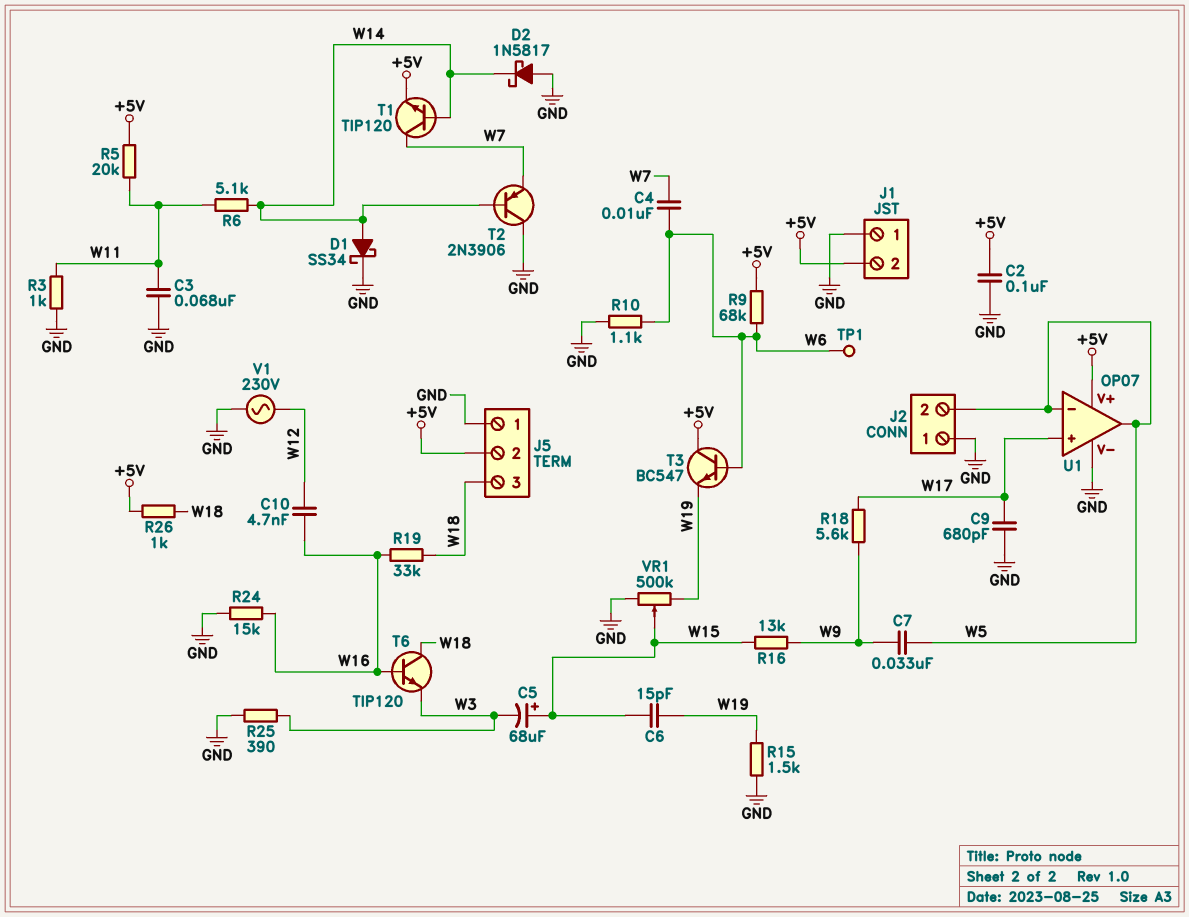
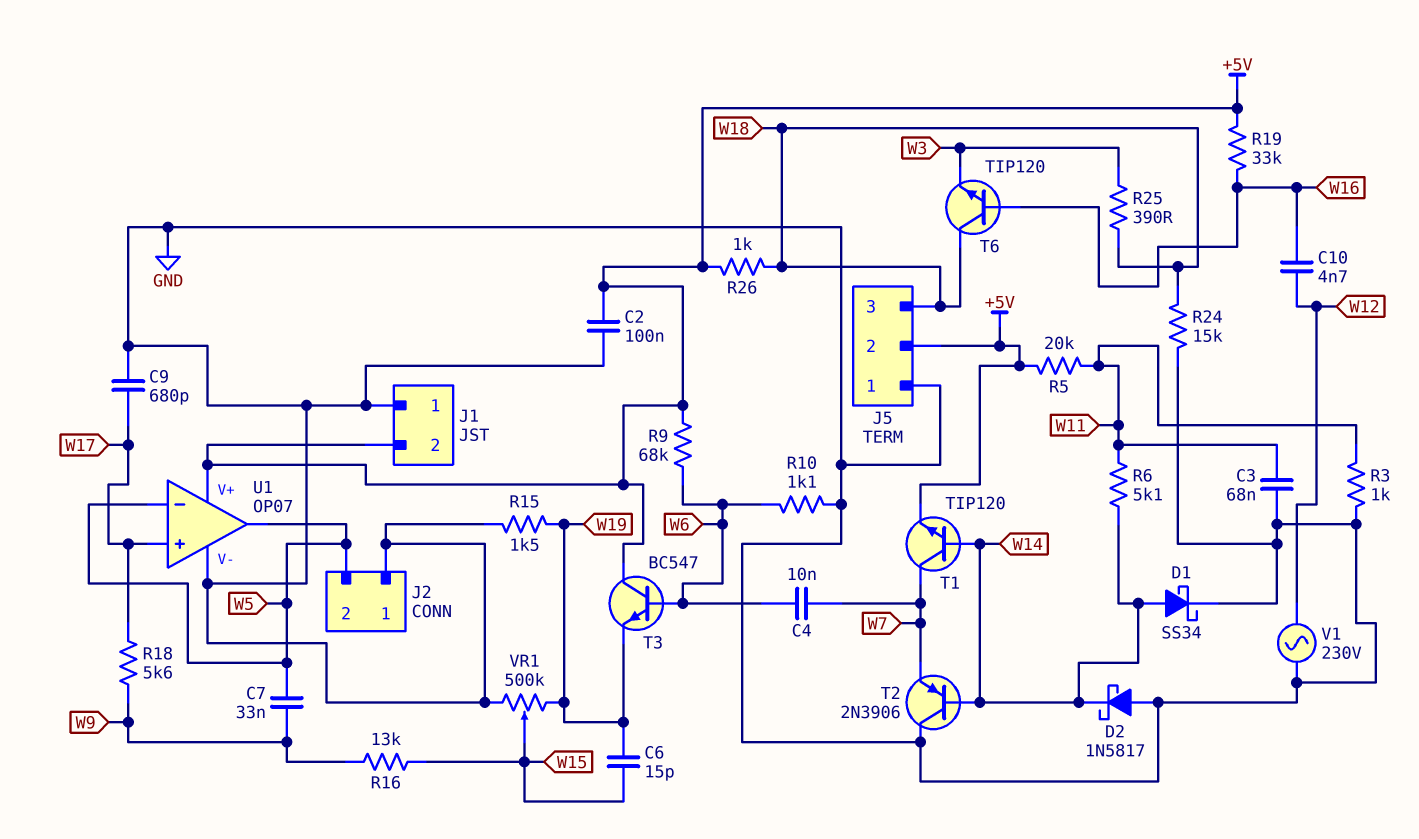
C5: 68uF (plus W15, minus W3) -> none
R19: 33k (W16, W18) -> 33k (+5V, W16)
R24: 15k (GND, W16) -> 15k (GND, W18)
R25: 390 (GND, W3) -> 390 (W3, W18)
TP1: test point (W6) -> none

